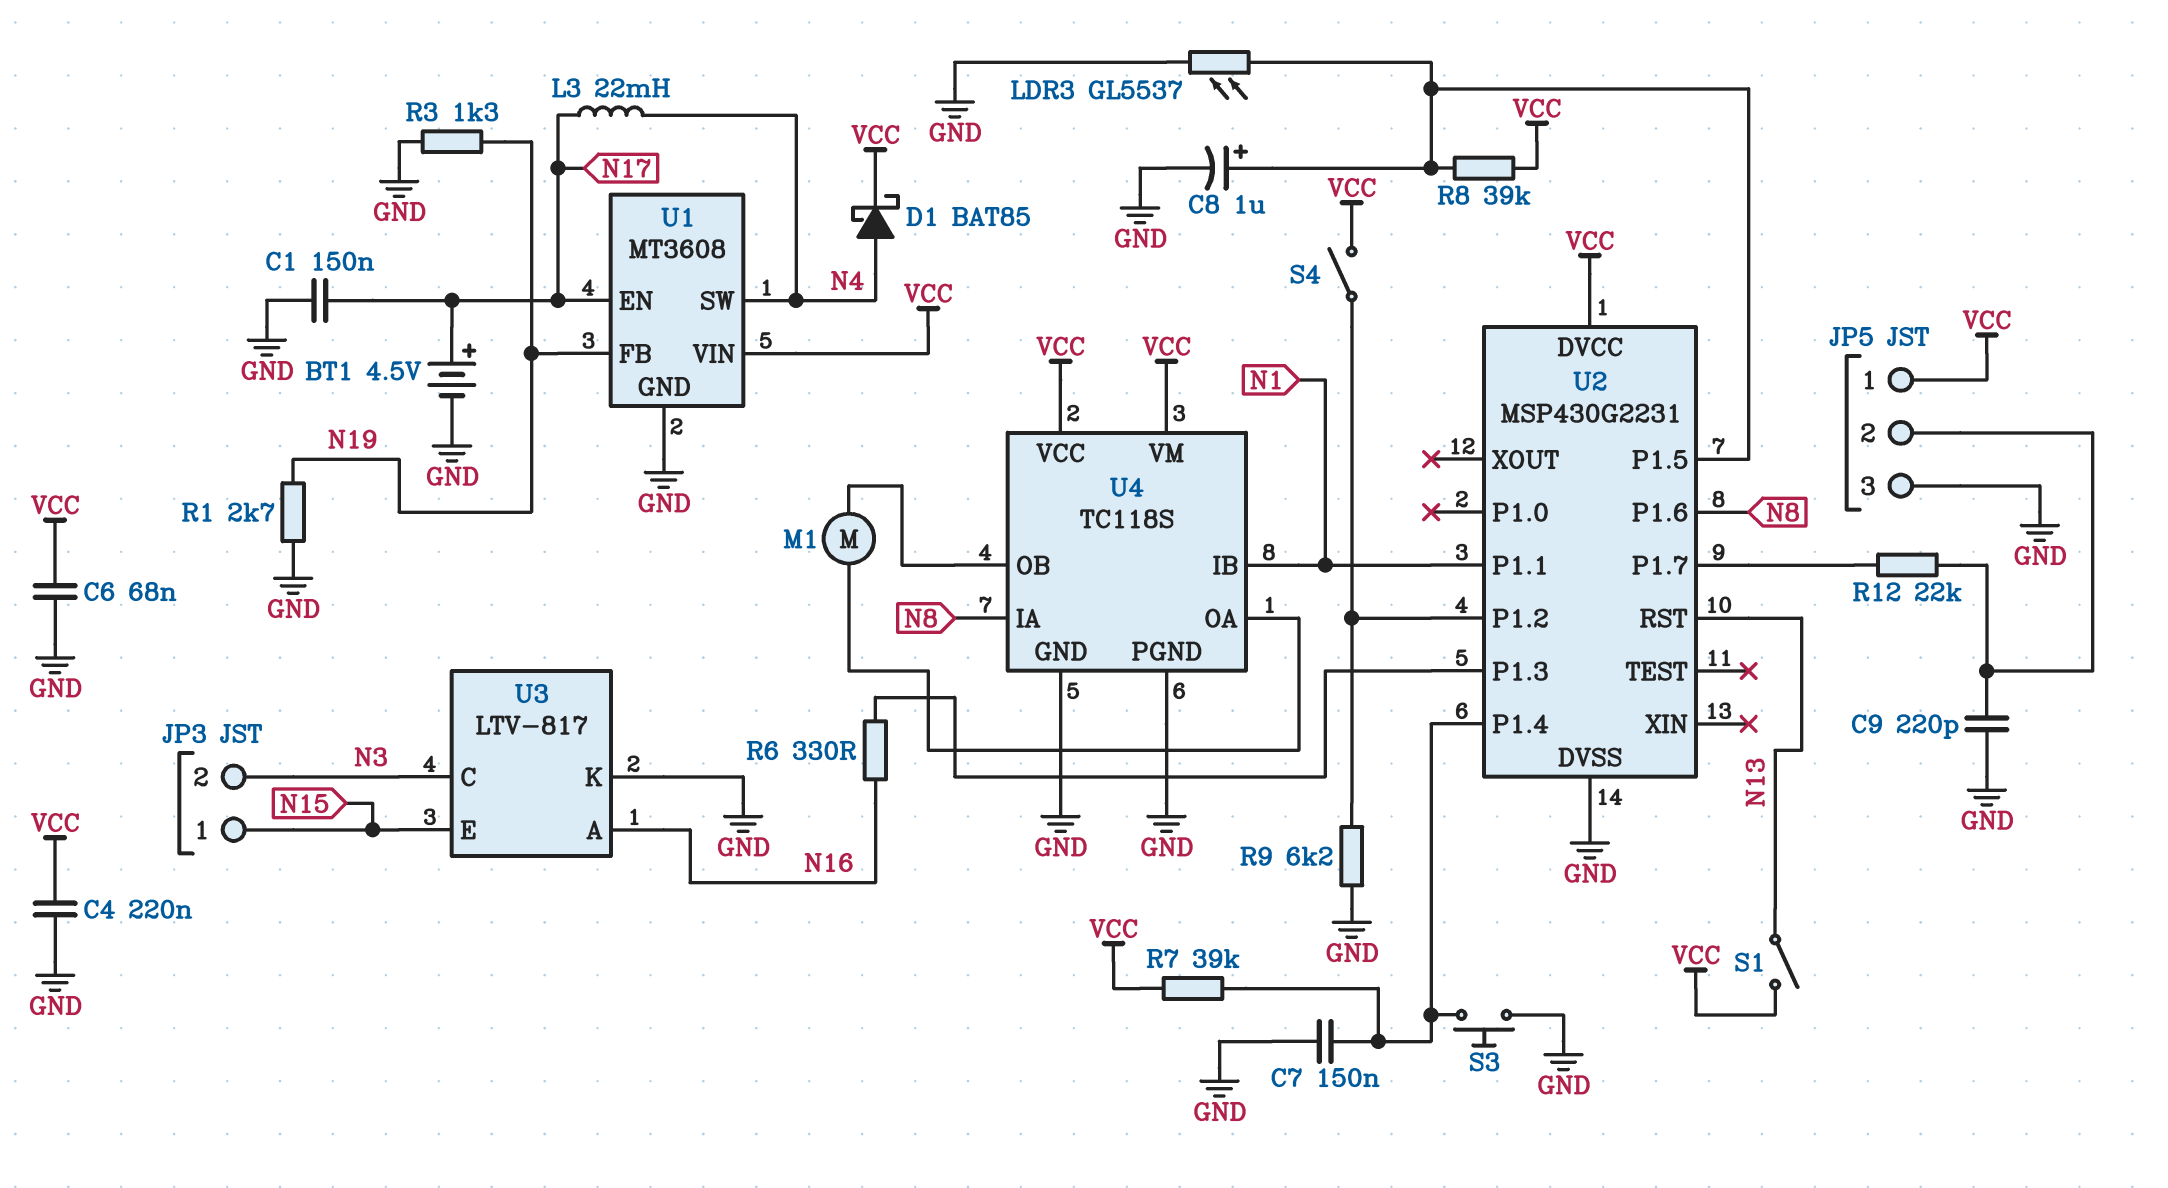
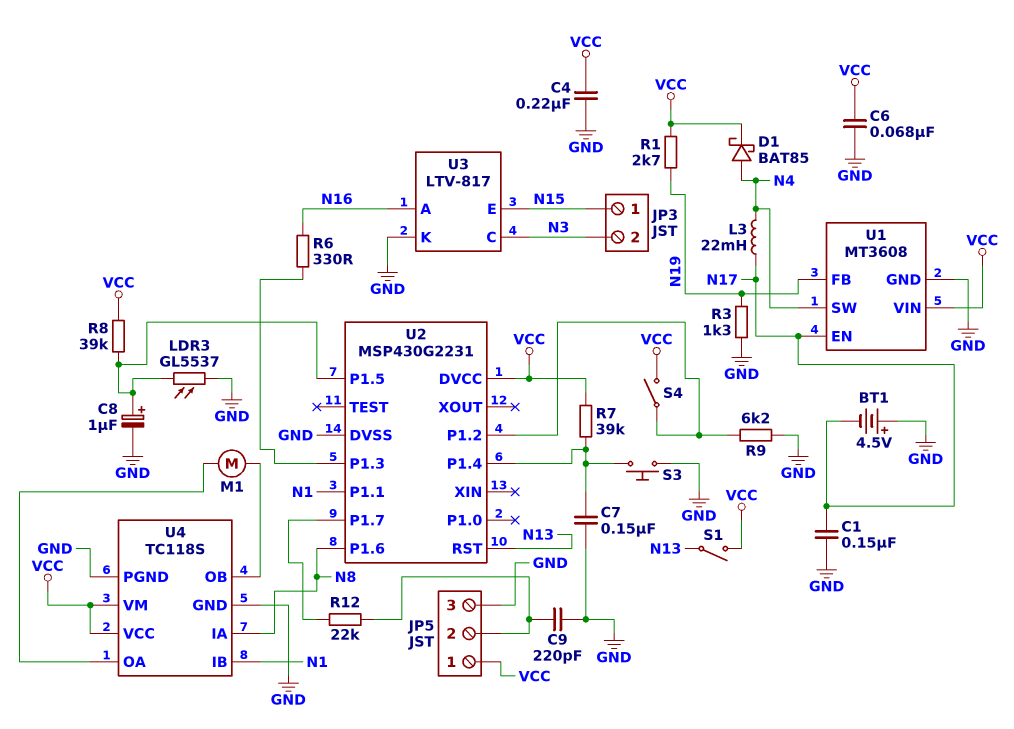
BT1: 4.5V (plus N17, minus GND) -> 4.5V (plus GND, minus N17)
R1: 2.7k (GND, N19) -> 2.7k (N19, VCC)

